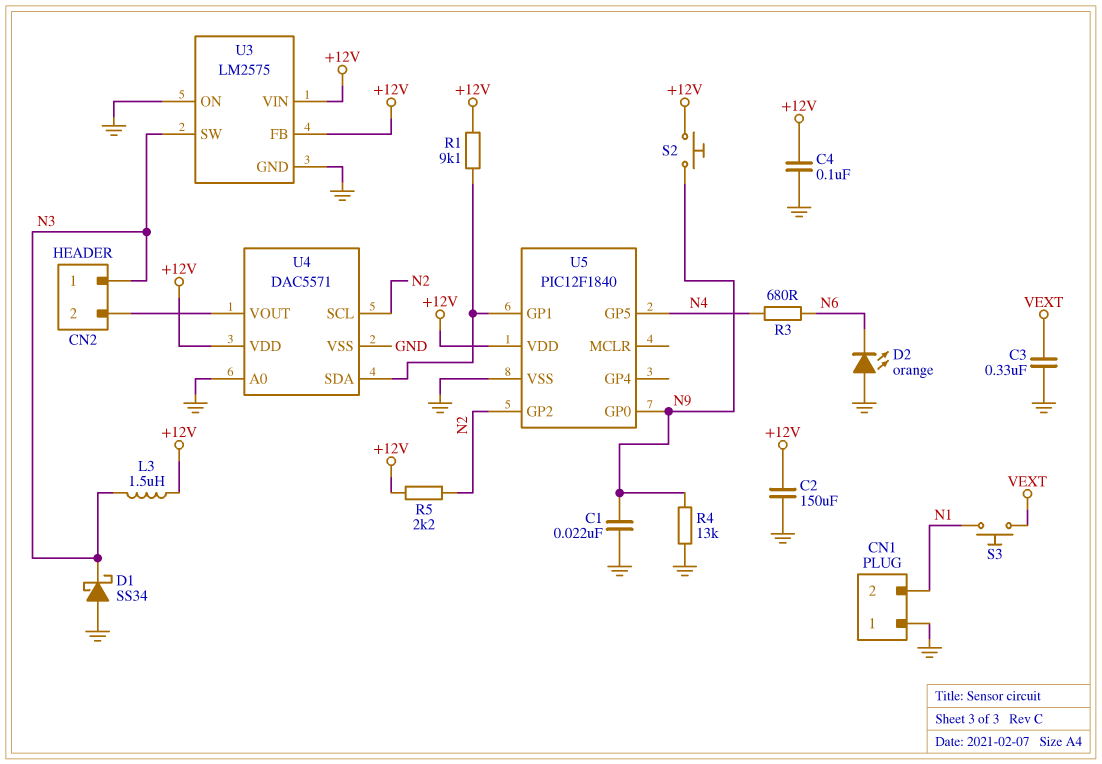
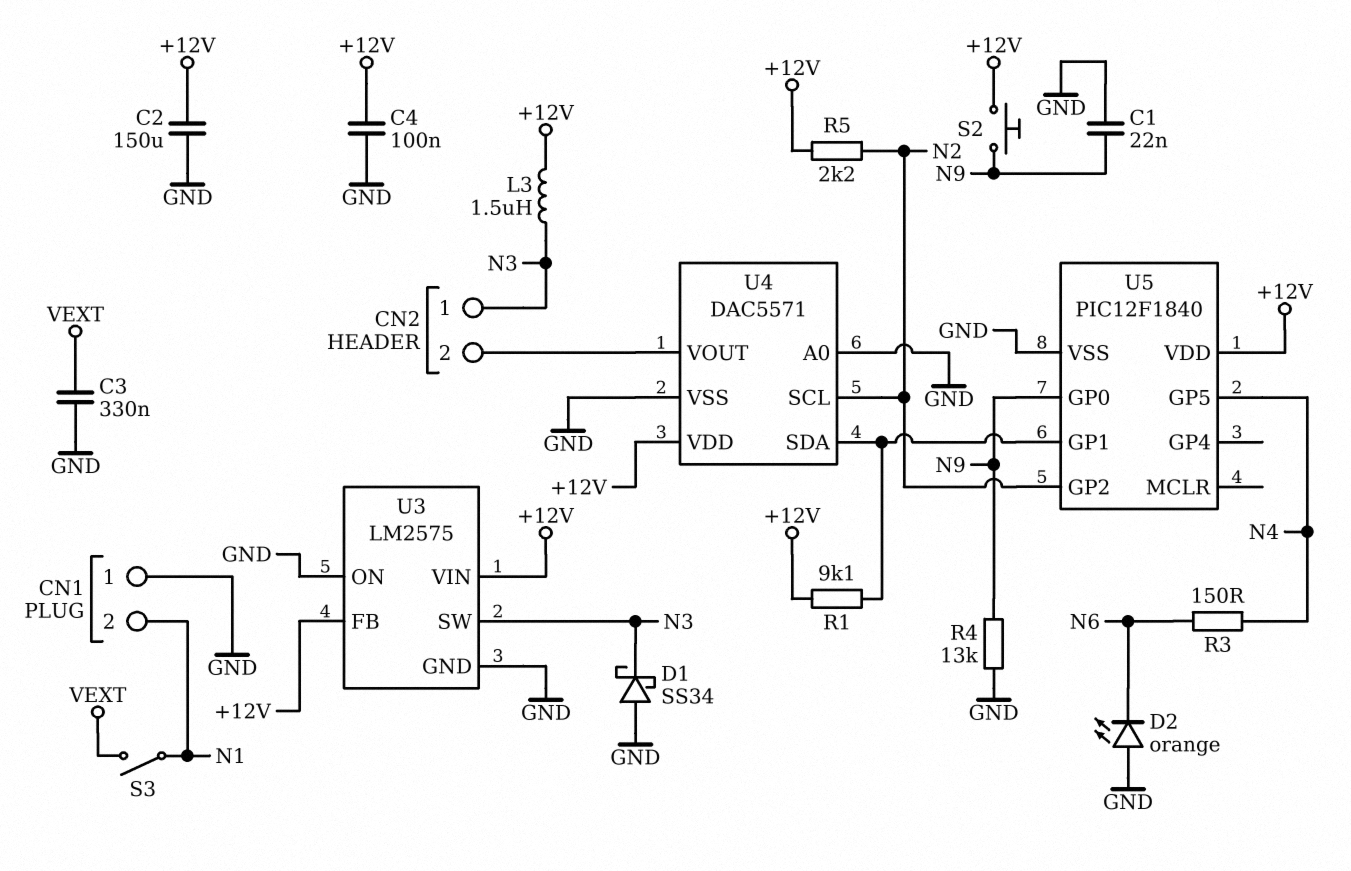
R3: 680 (N4, N6) -> 150 (N4, N6)
S3: button (N1, VEXT) -> switch (N1, VEXT)

